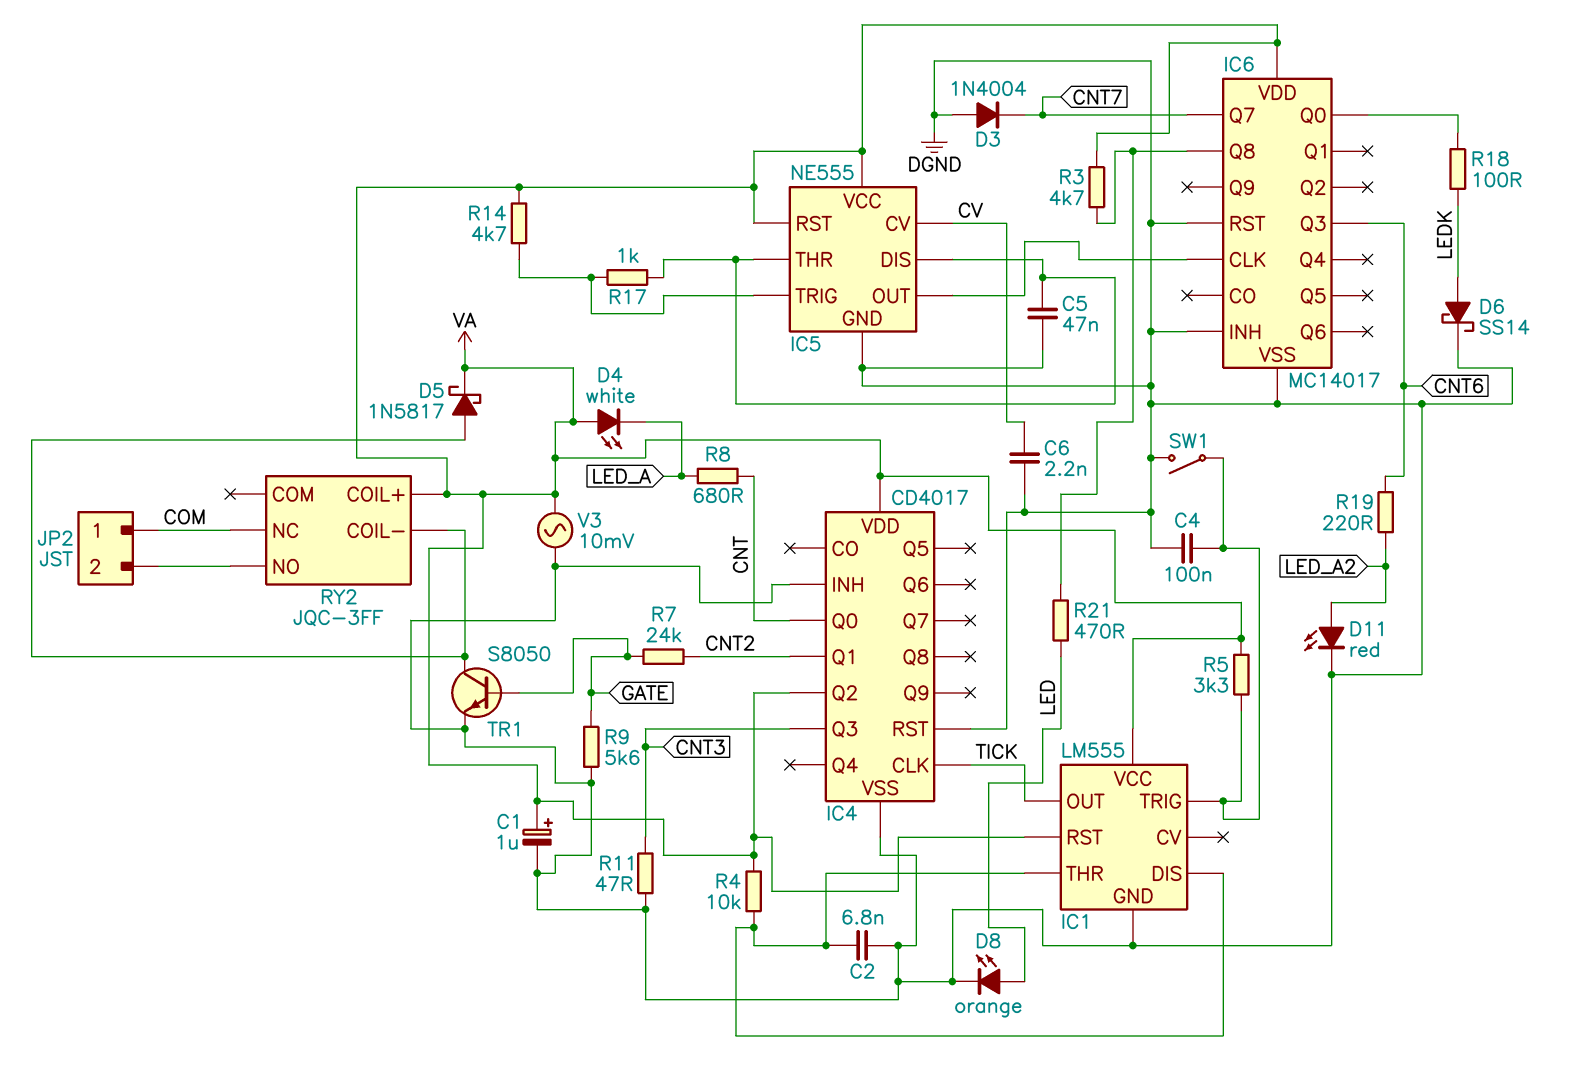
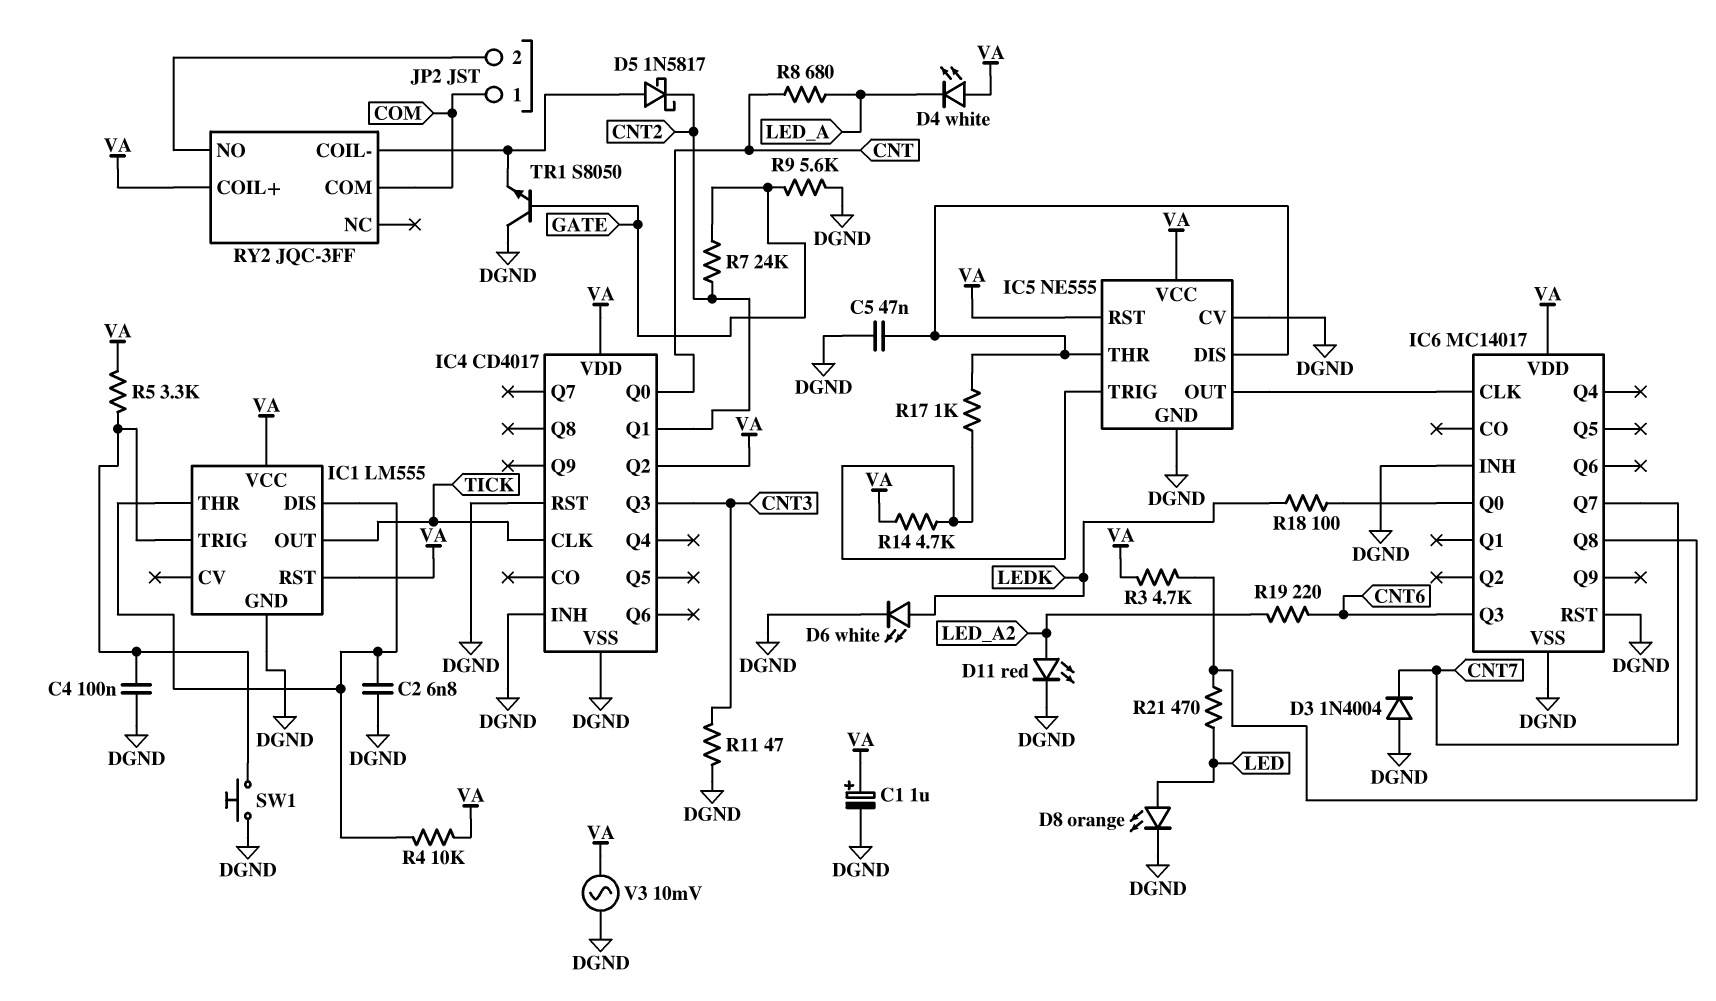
C6: 2.2nF (CV, DGND) -> none
D5: schottky 1N5817 (A RY2/COIL-, K VA) -> schottky 1N5817 (A RY2/COIL-, K CNT2)
D6: schottky SS14 (A LEDK, K DGND) -> LED white (A LEDK, K DGND)
IC5 pin CV: CV -> DGND
RY2 pin COM: none -> COM
RY2 pin NC: COM -> none
SW1: switch (DGND, IC1/TRIG) -> button (DGND, IC1/TRIG)
TR1: NPN S8050 (B GATE, C RY2/COIL-, E DGND) -> NPN S8050 (B GATE, C DGND, E RY2/COIL-)

